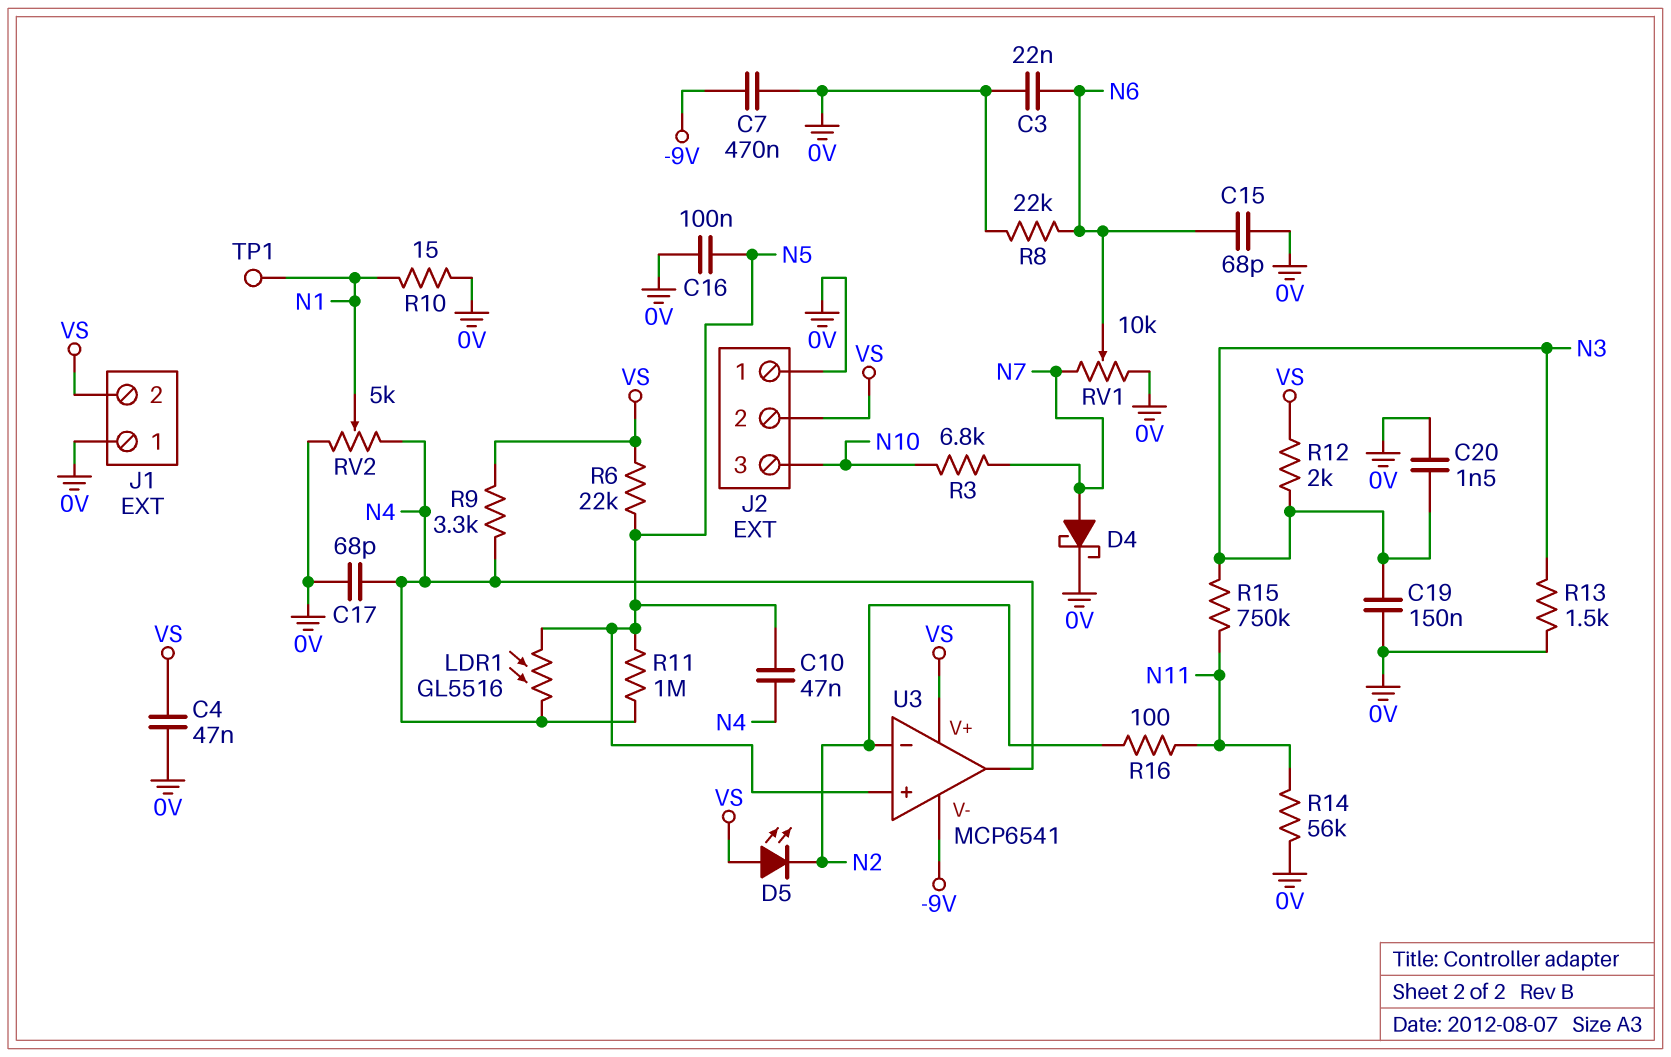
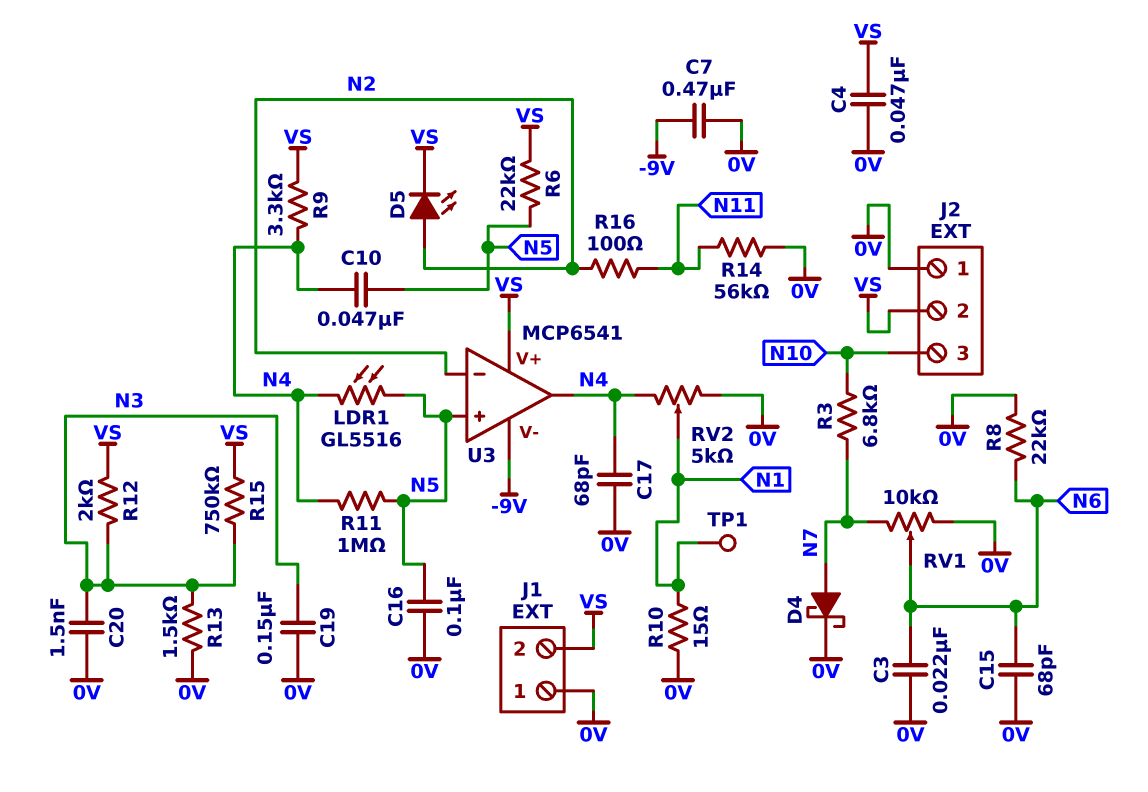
D5: LED (A VS, K N2) -> LED (A N2, K VS)
R15: 750k (N3, N11) -> 750k (N3, VS)

